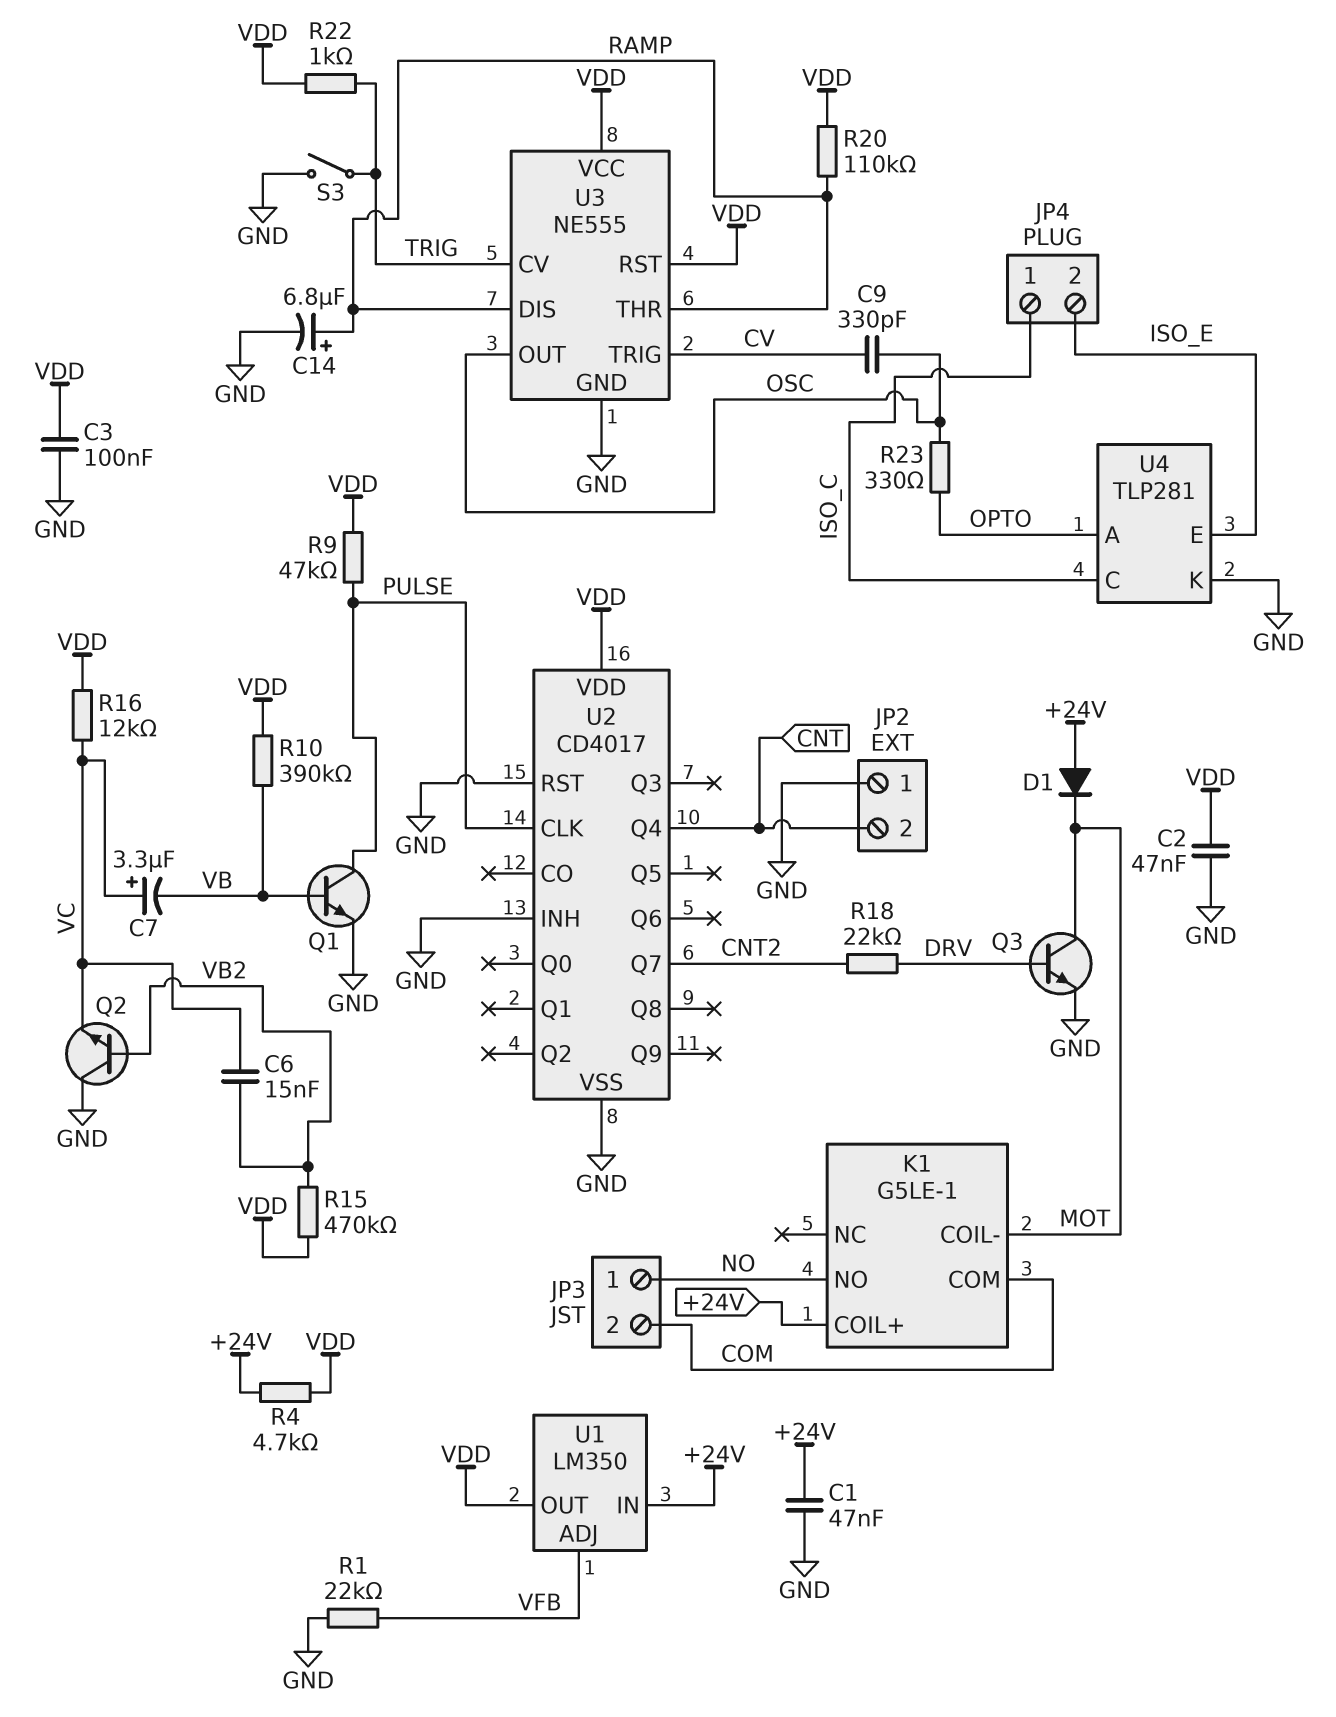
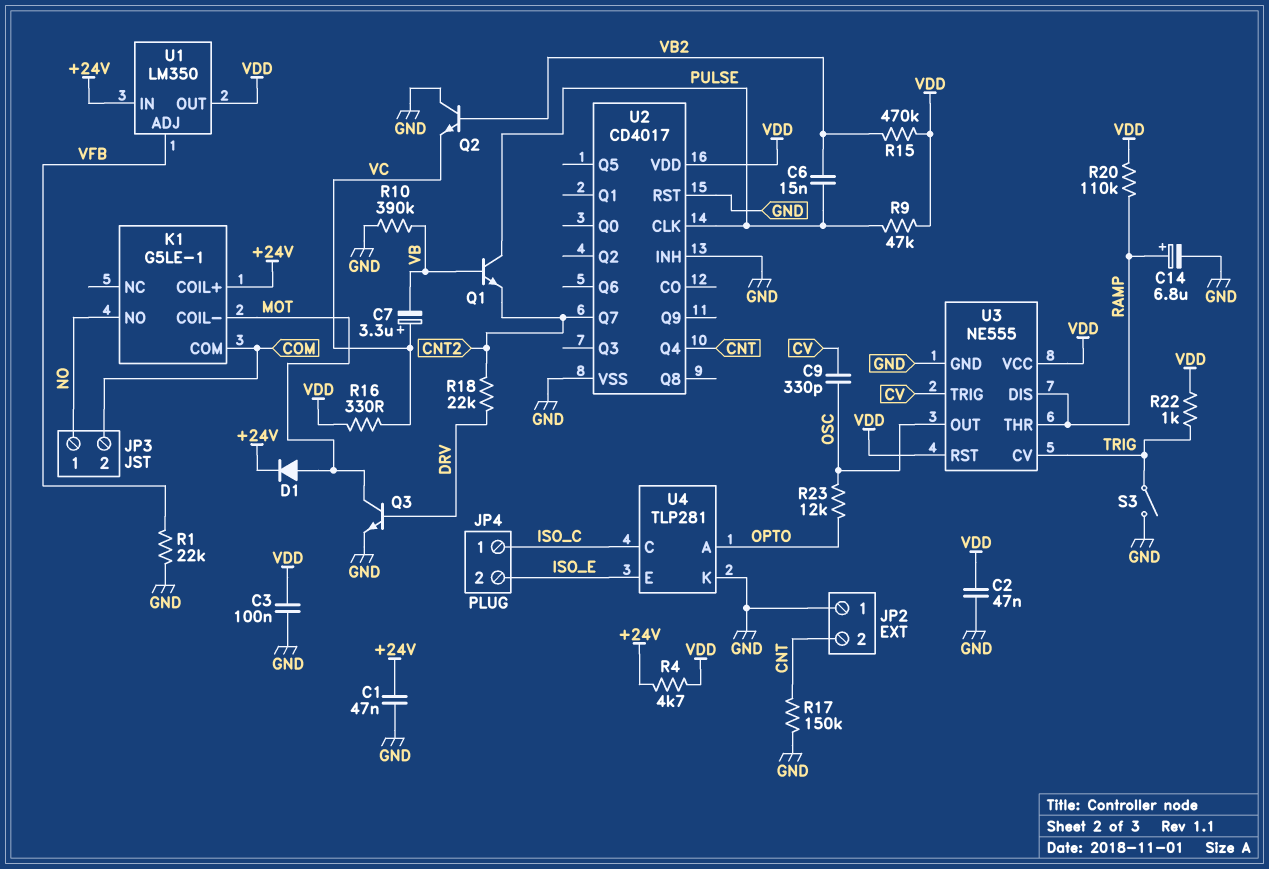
C6: 15nF (VB2, VC) -> 15nF (PULSE, VB2)
D1: diode (A +24V, K MOT) -> diode (A MOT, K +24V)
Q1: NPN (B VB, C PULSE, E GND) -> NPN (B VB, C PULSE, E CNT2)
R10: 390k (VB, VDD) -> 390k (GND, VB)
R16: 12k (VC, VDD) -> 330 (VC, VDD)
R17: none -> 150k (CNT, GND)
R23: 330 (OPTO, OSC) -> 12k (OPTO, OSC)

